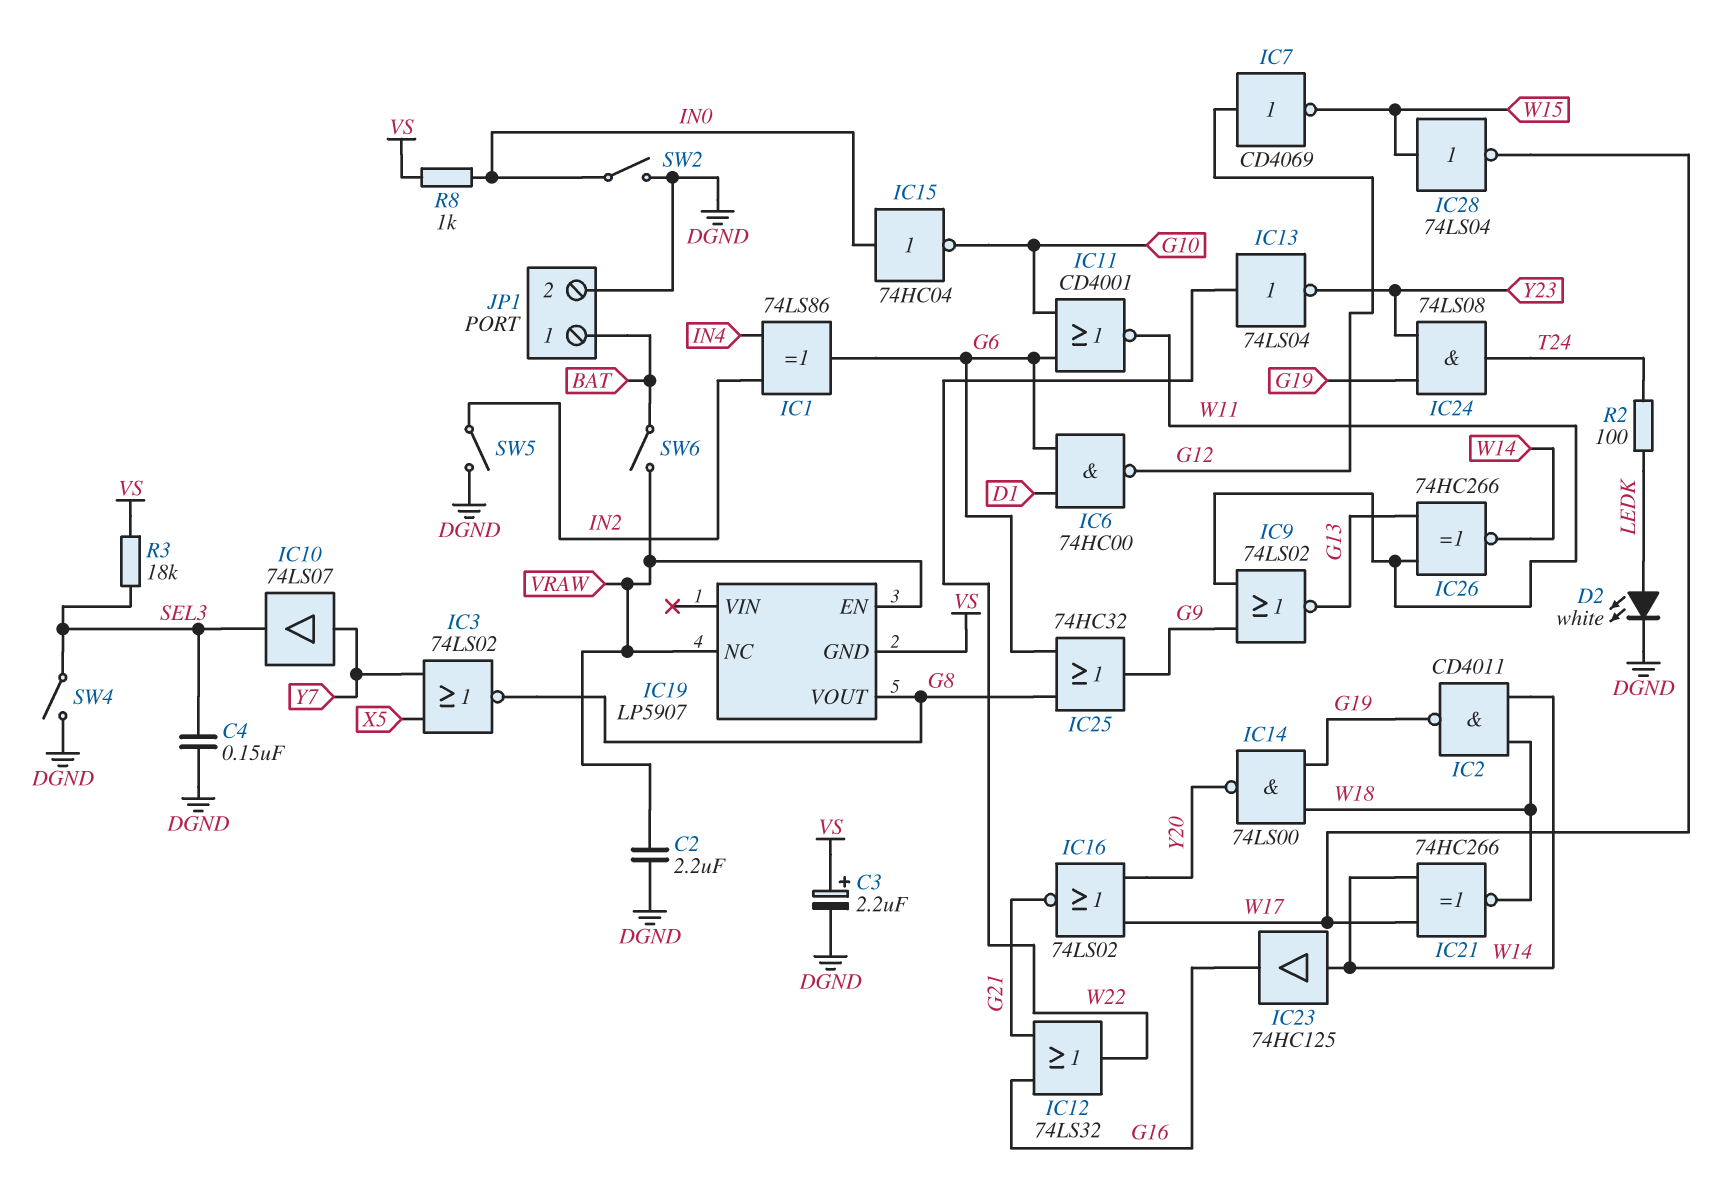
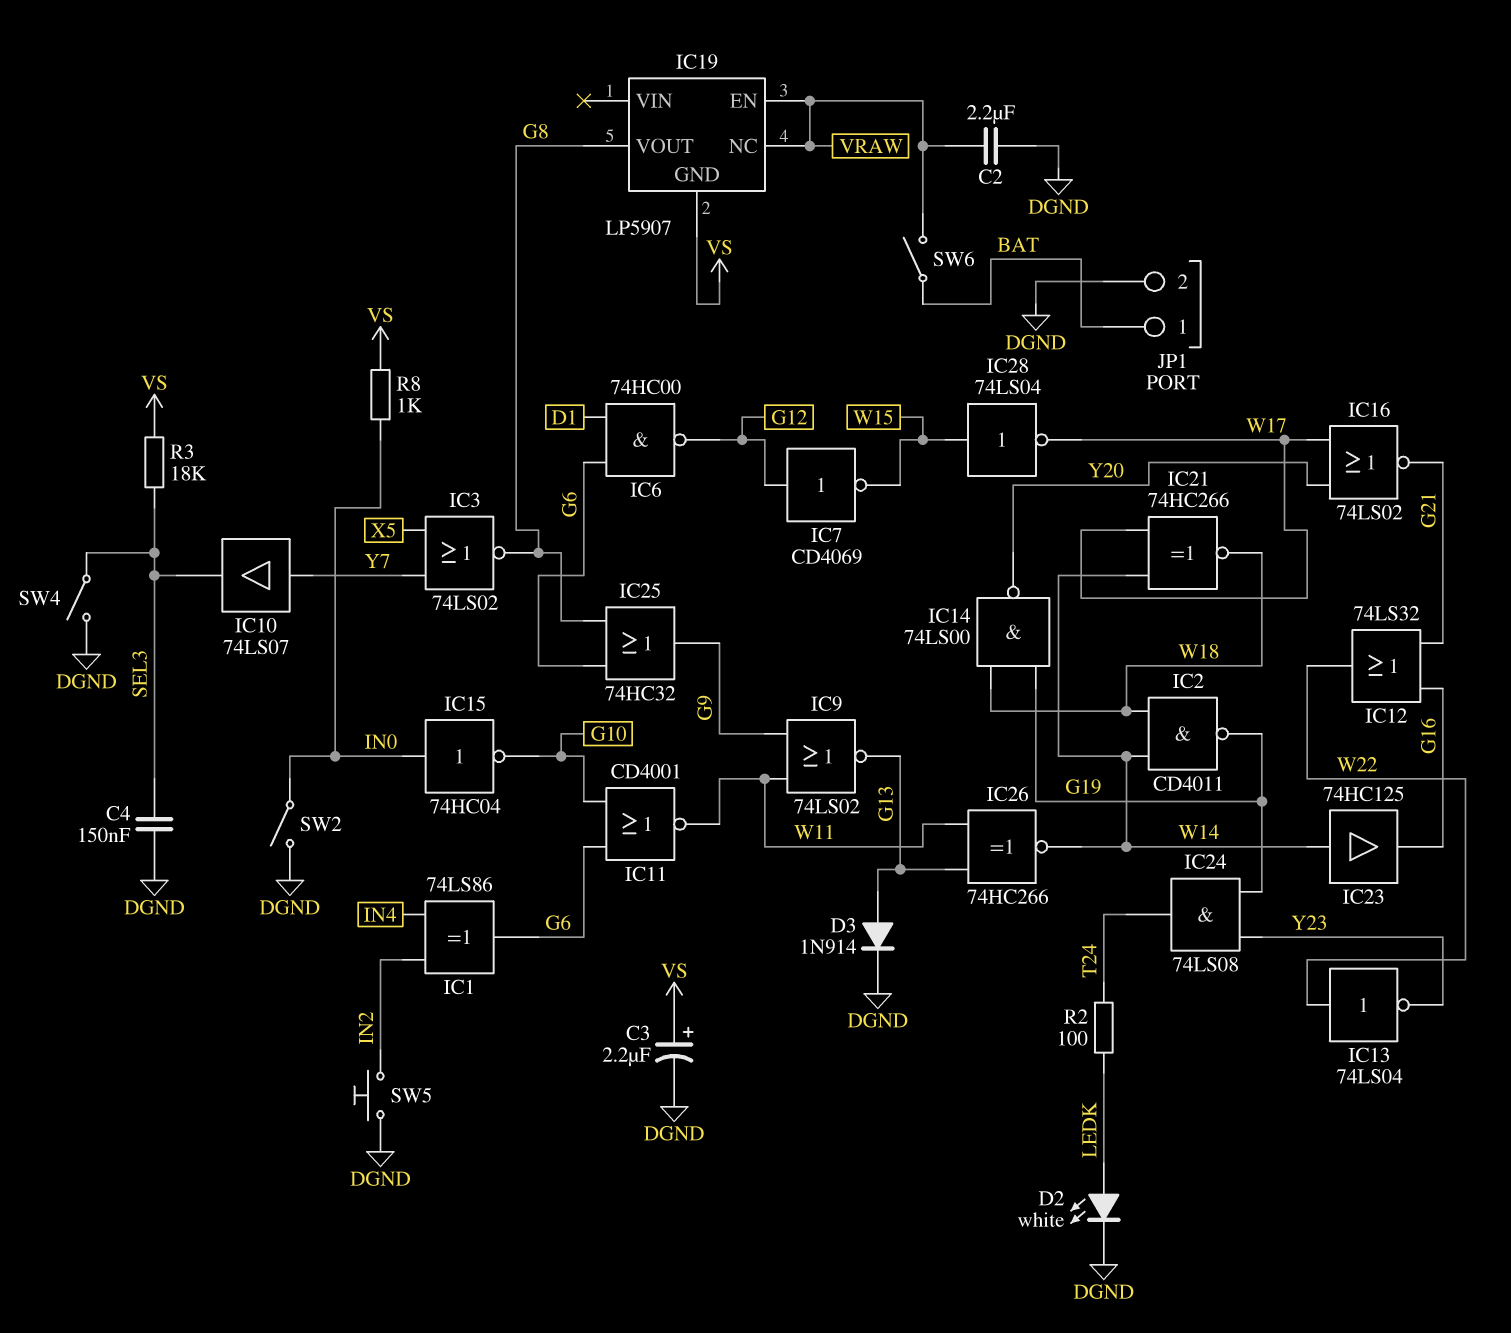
D3: none -> diode 1N914 (A G13, K DGND)
SW5: switch (DGND, IN2) -> button (DGND, IN2)

